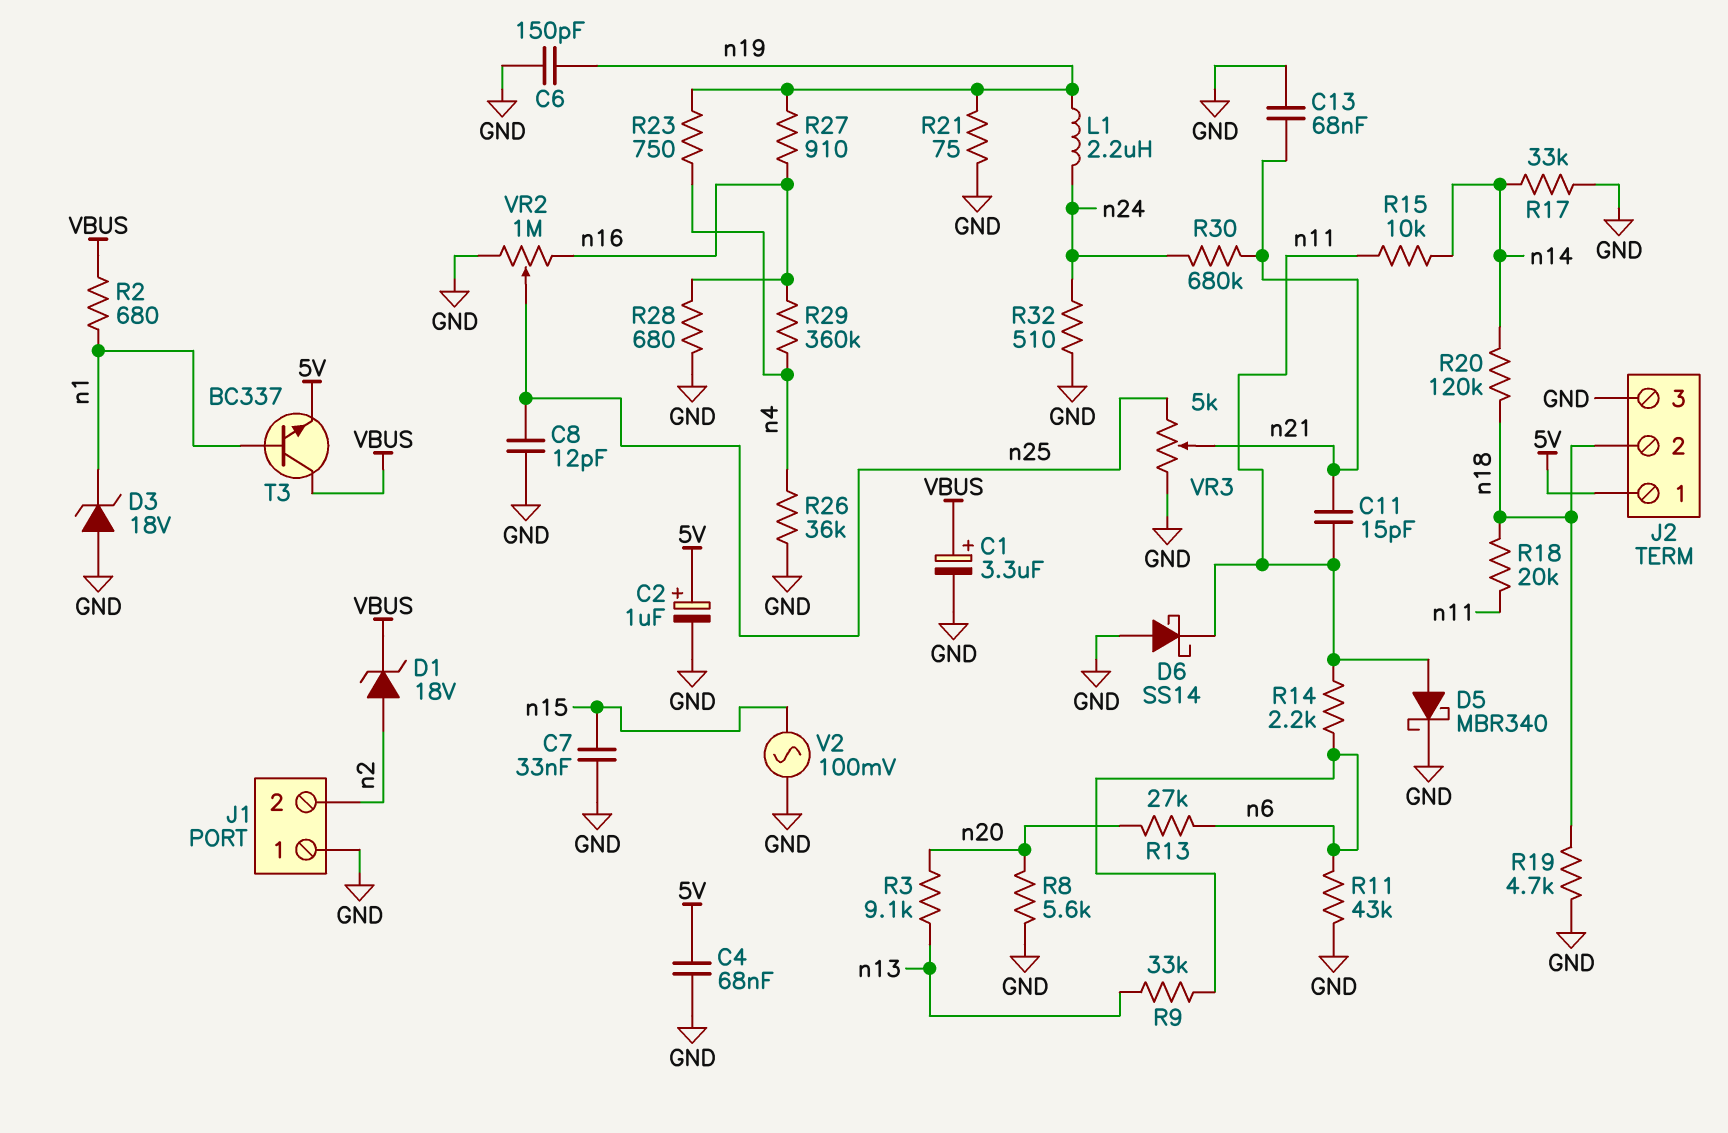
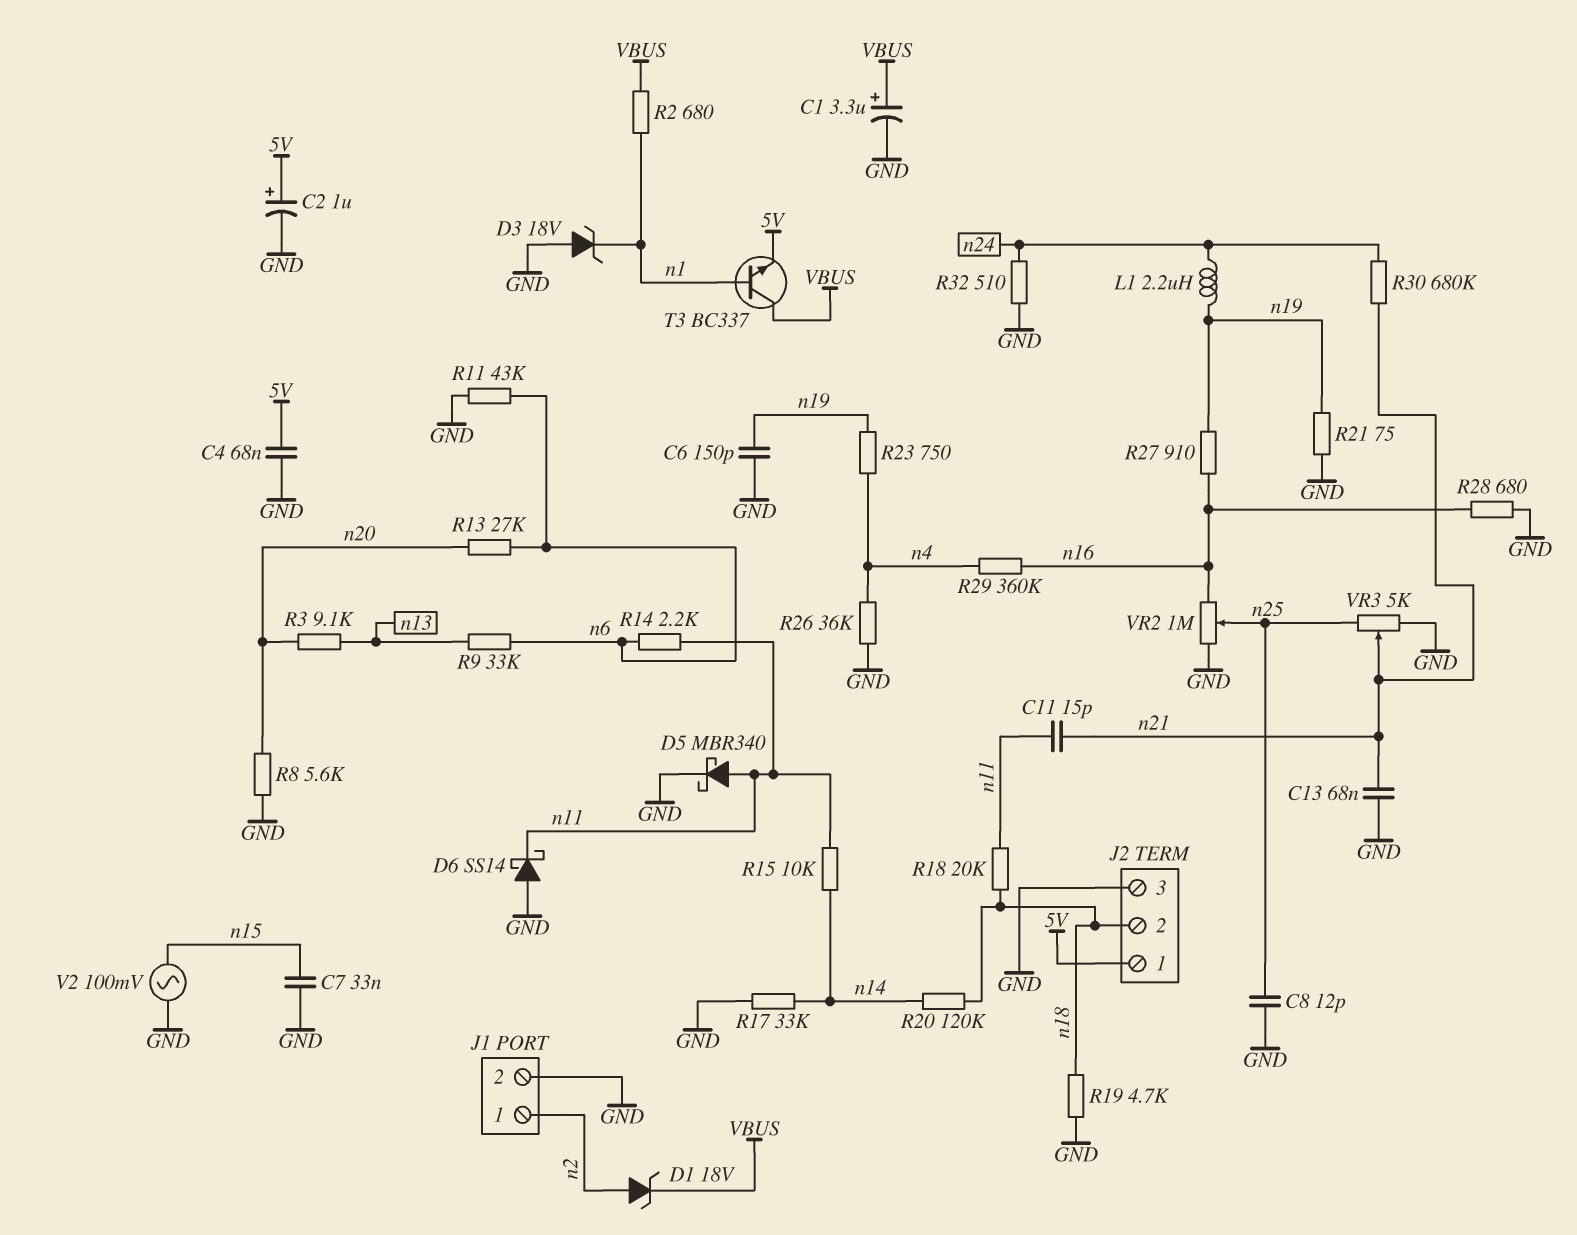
J1 pin 1: GND -> n2
J1 pin 2: n2 -> GND

